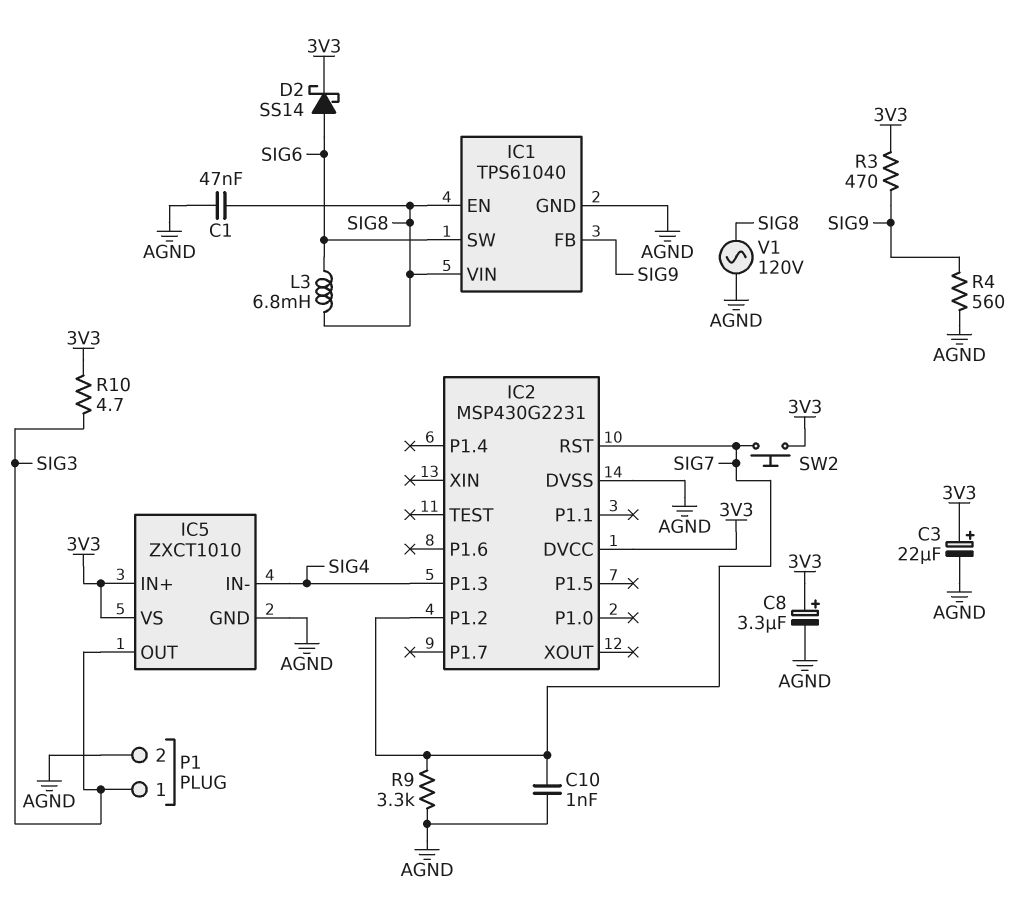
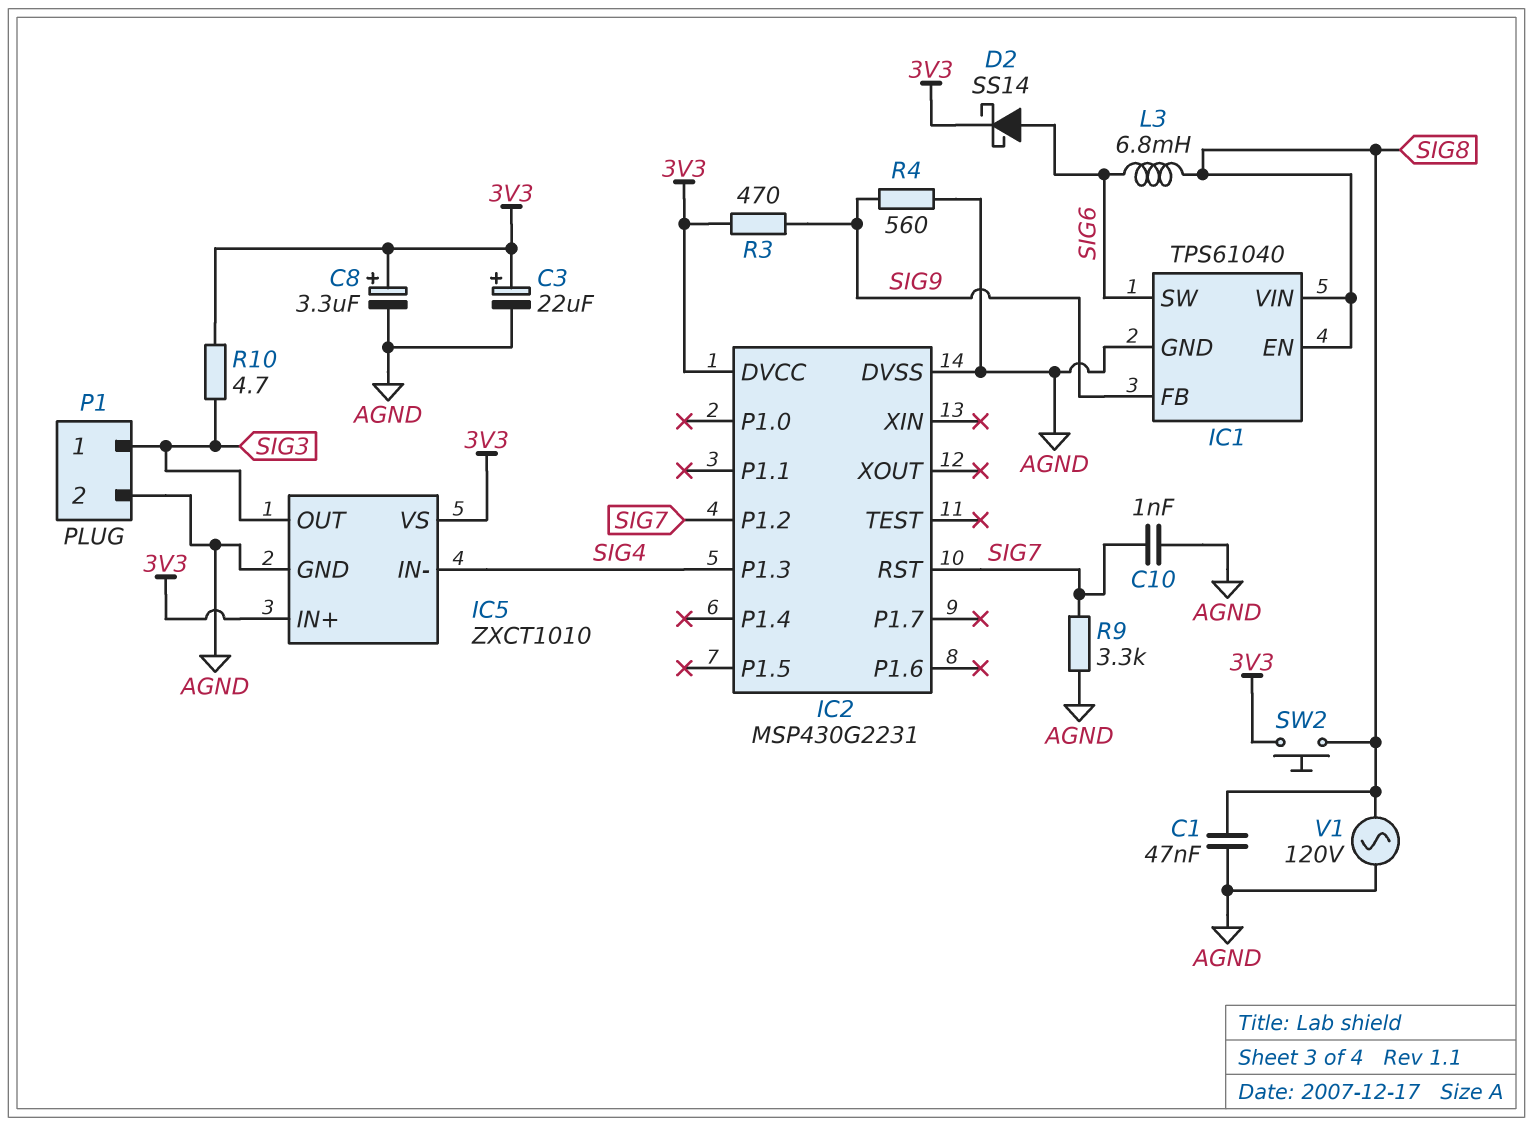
SW2: button (3V3, SIG7) -> button (3V3, SIG8)

